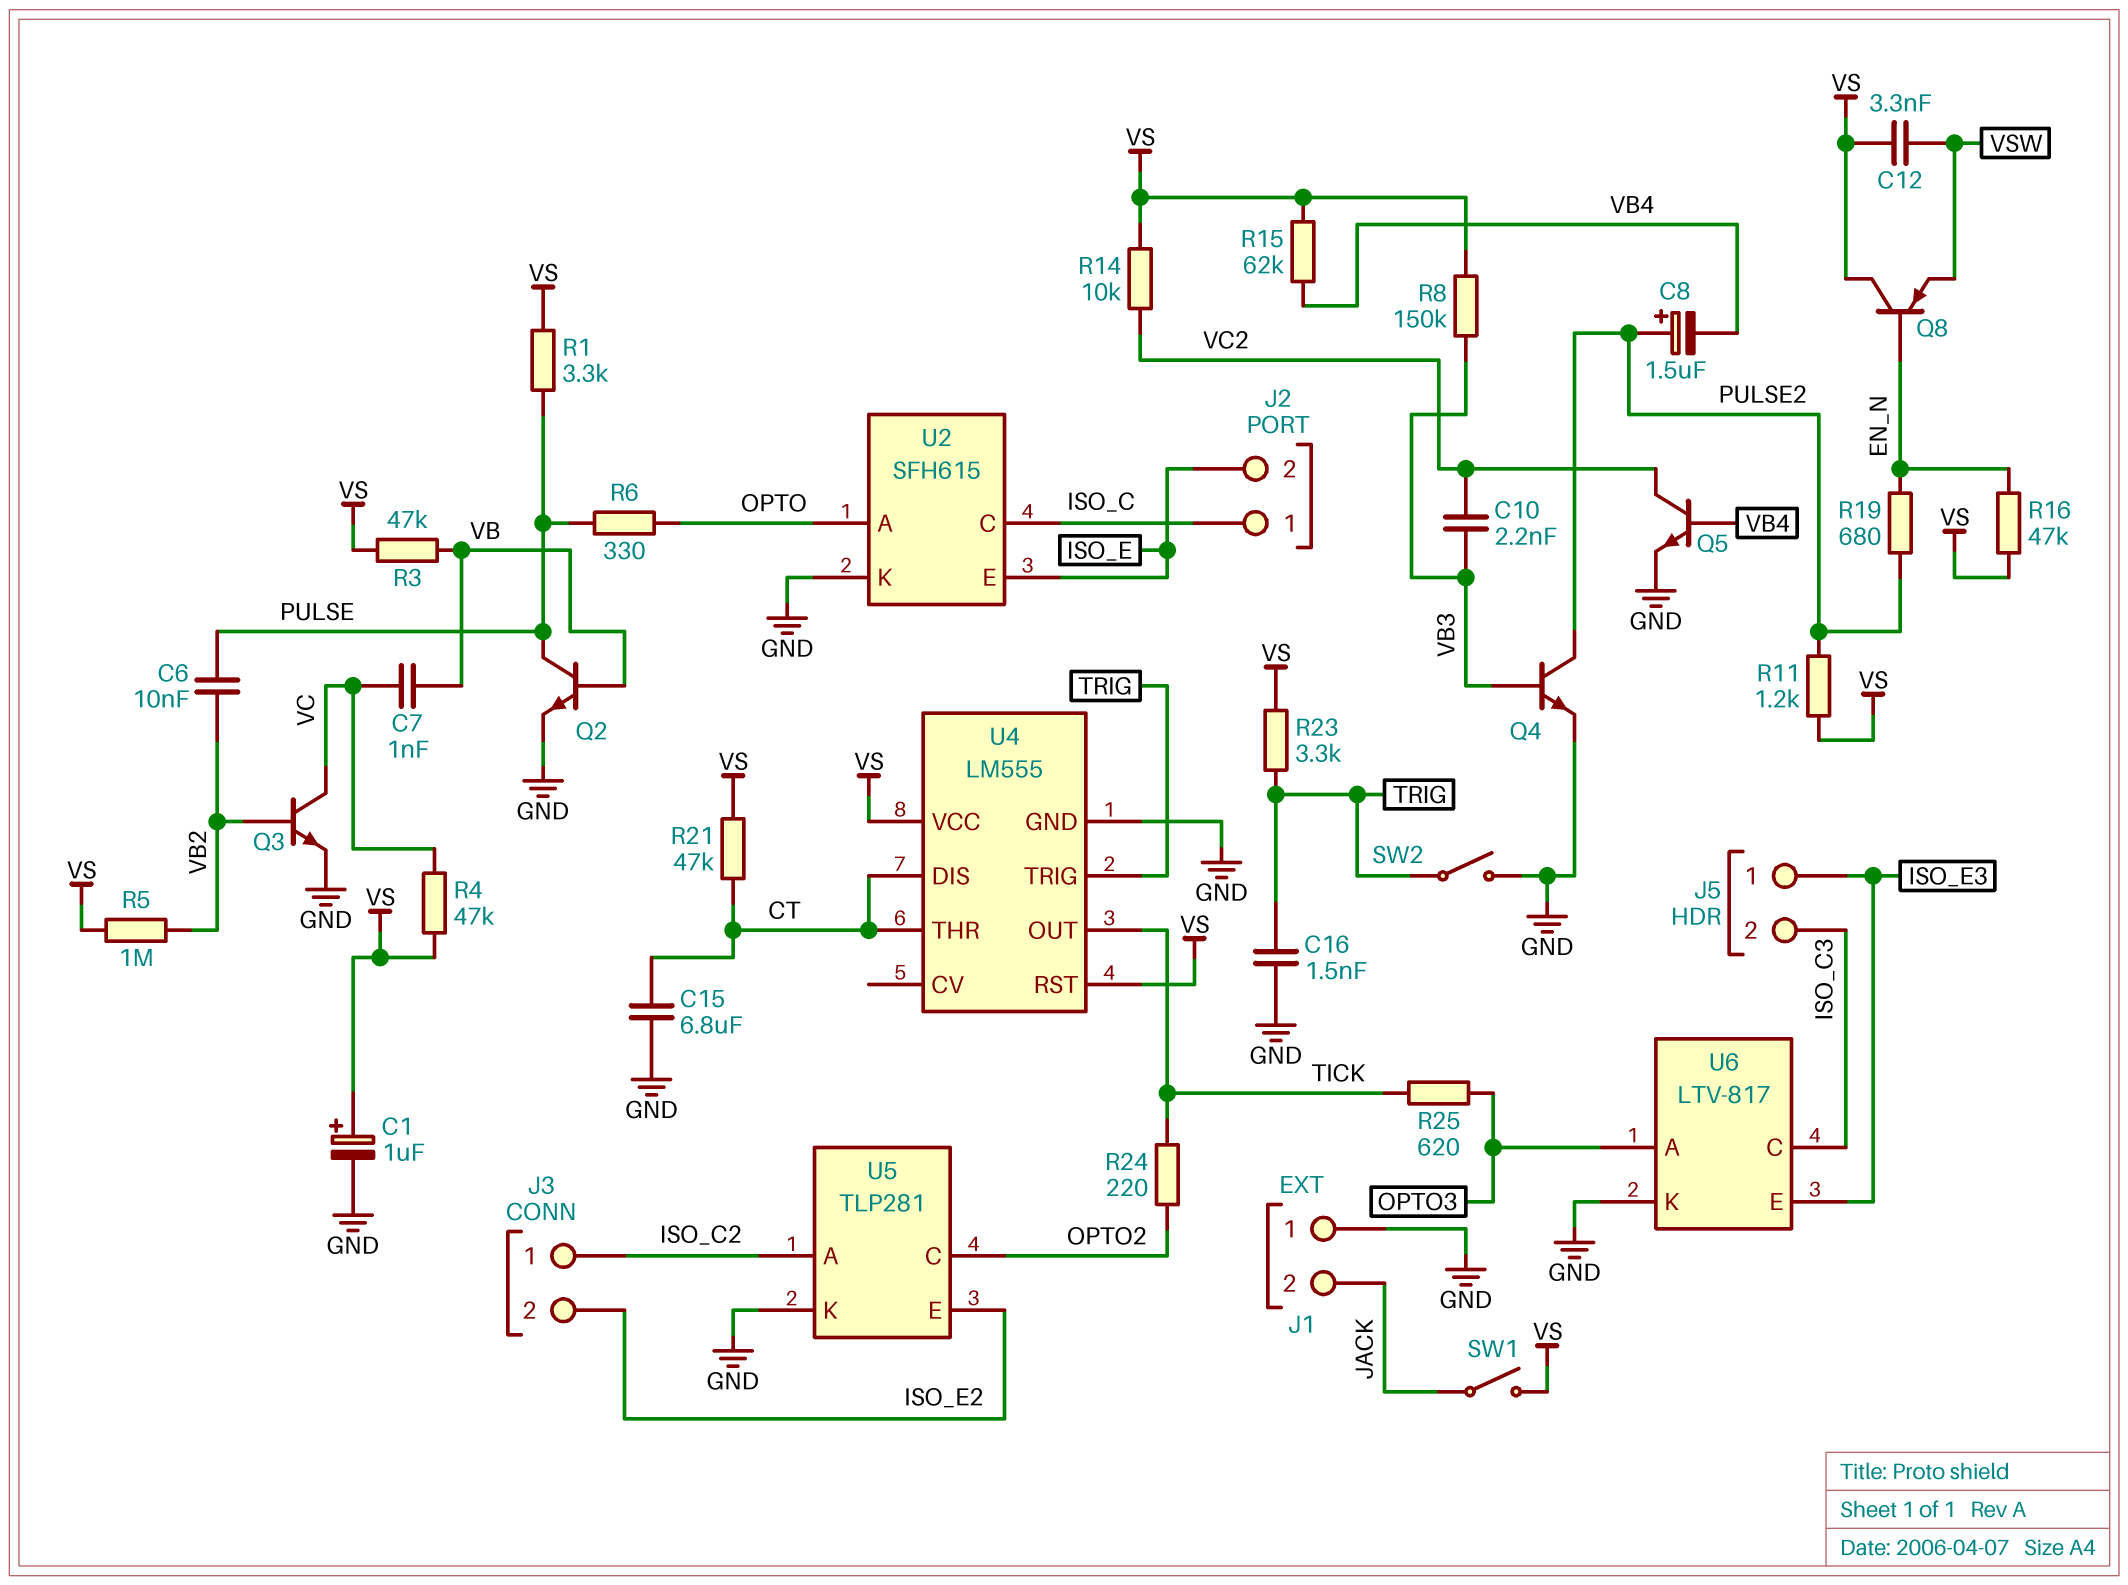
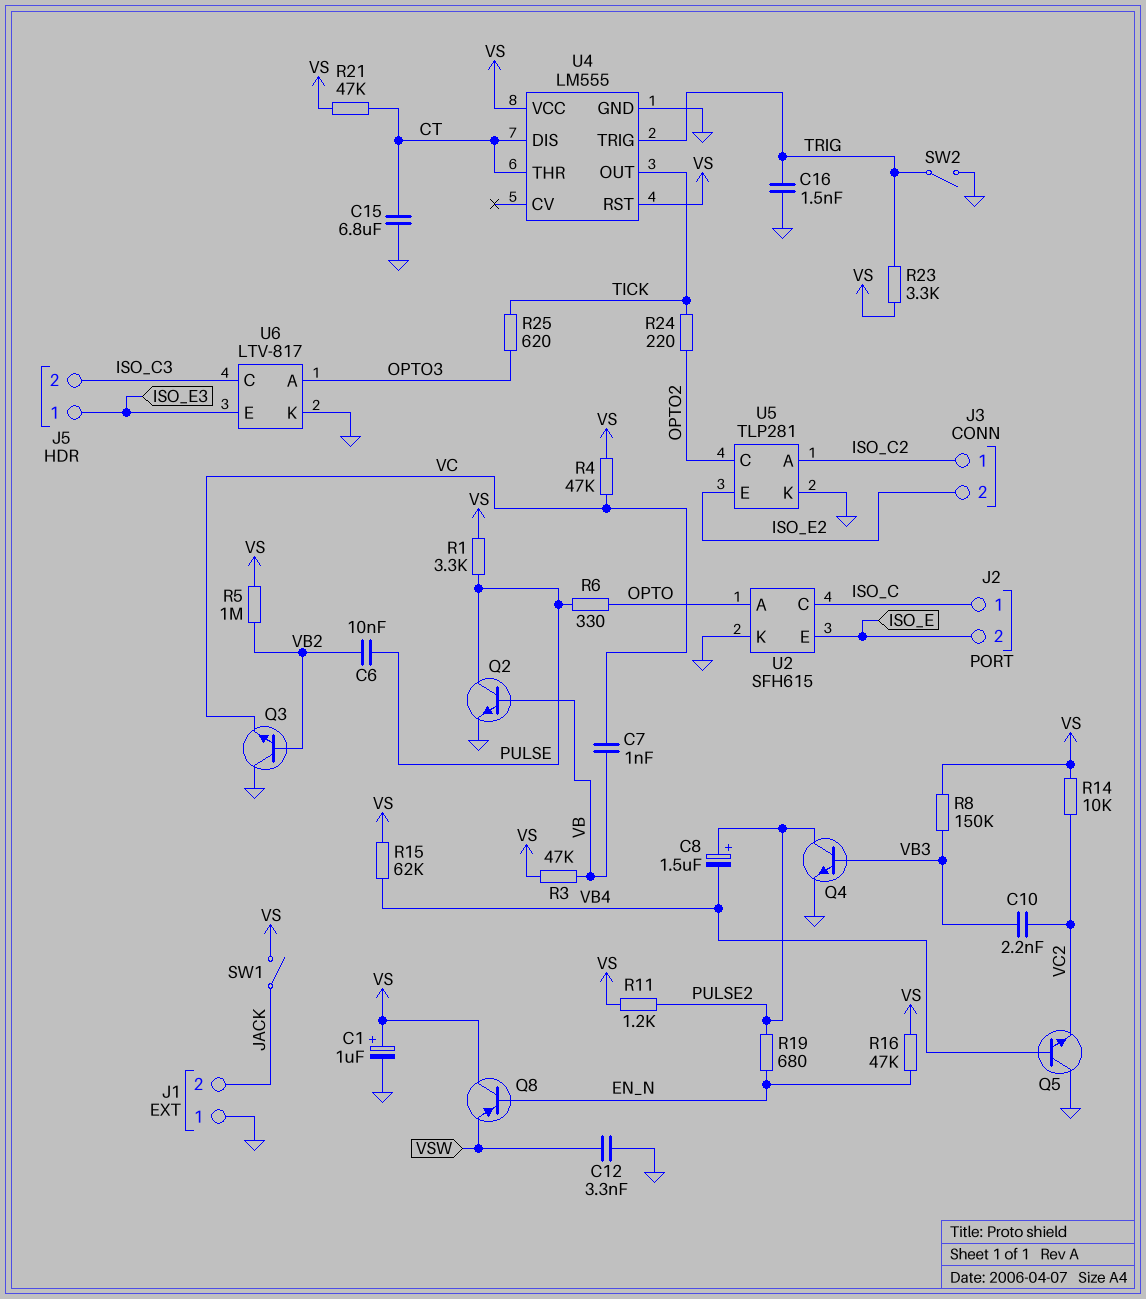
C12: 3.3nF (VS, VSW) -> 3.3nF (GND, VSW)
Q3: NPN (B VB2, C VC, E GND) -> NPN (B VB2, C GND, E VC)
Q5: NPN (B VB4, C VC2, E GND) -> NPN (B VB4, C GND, E VC2)

